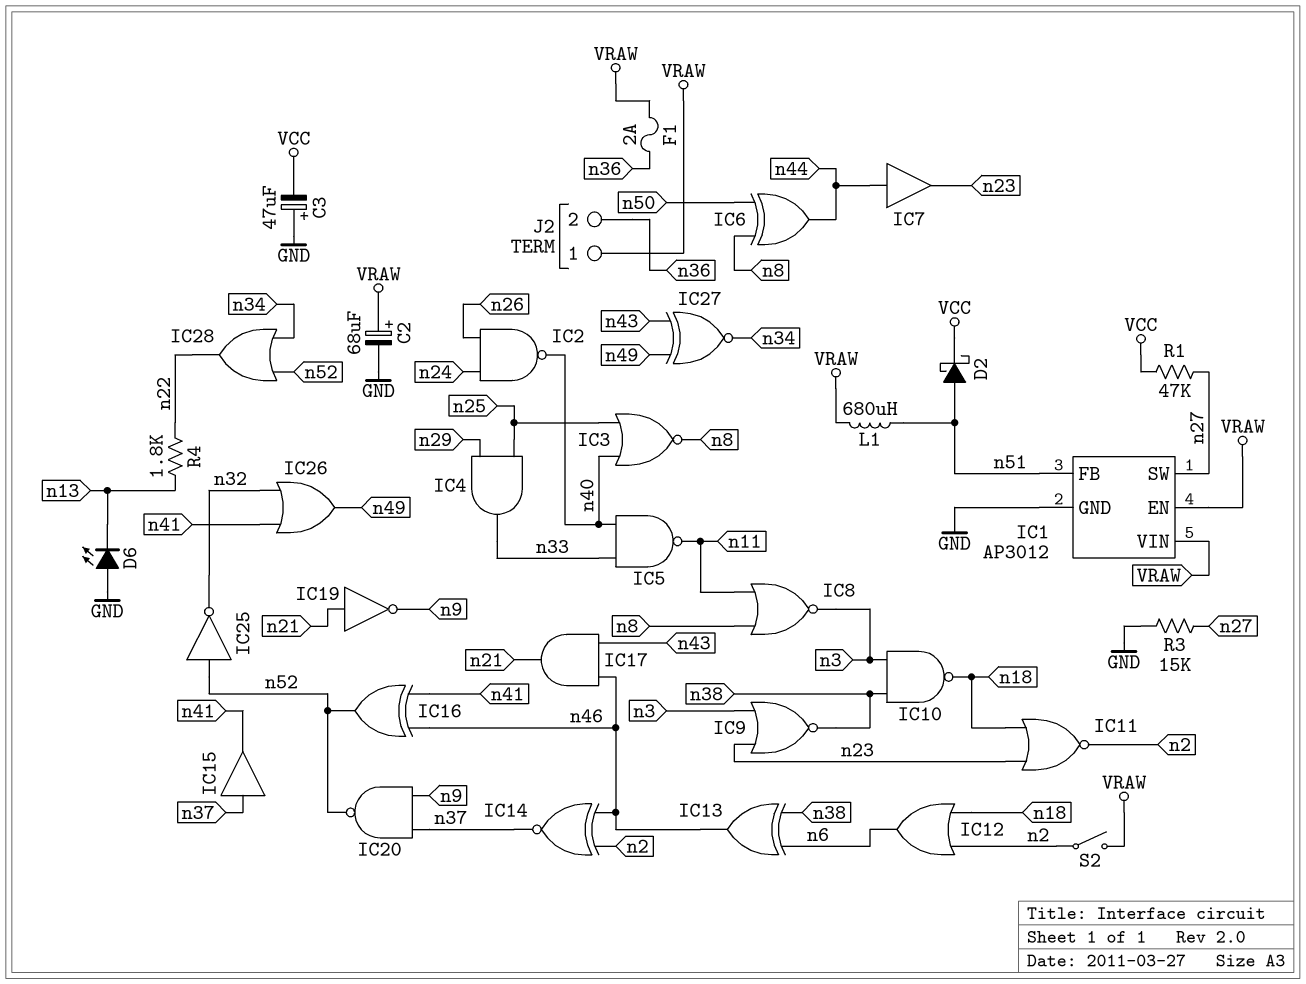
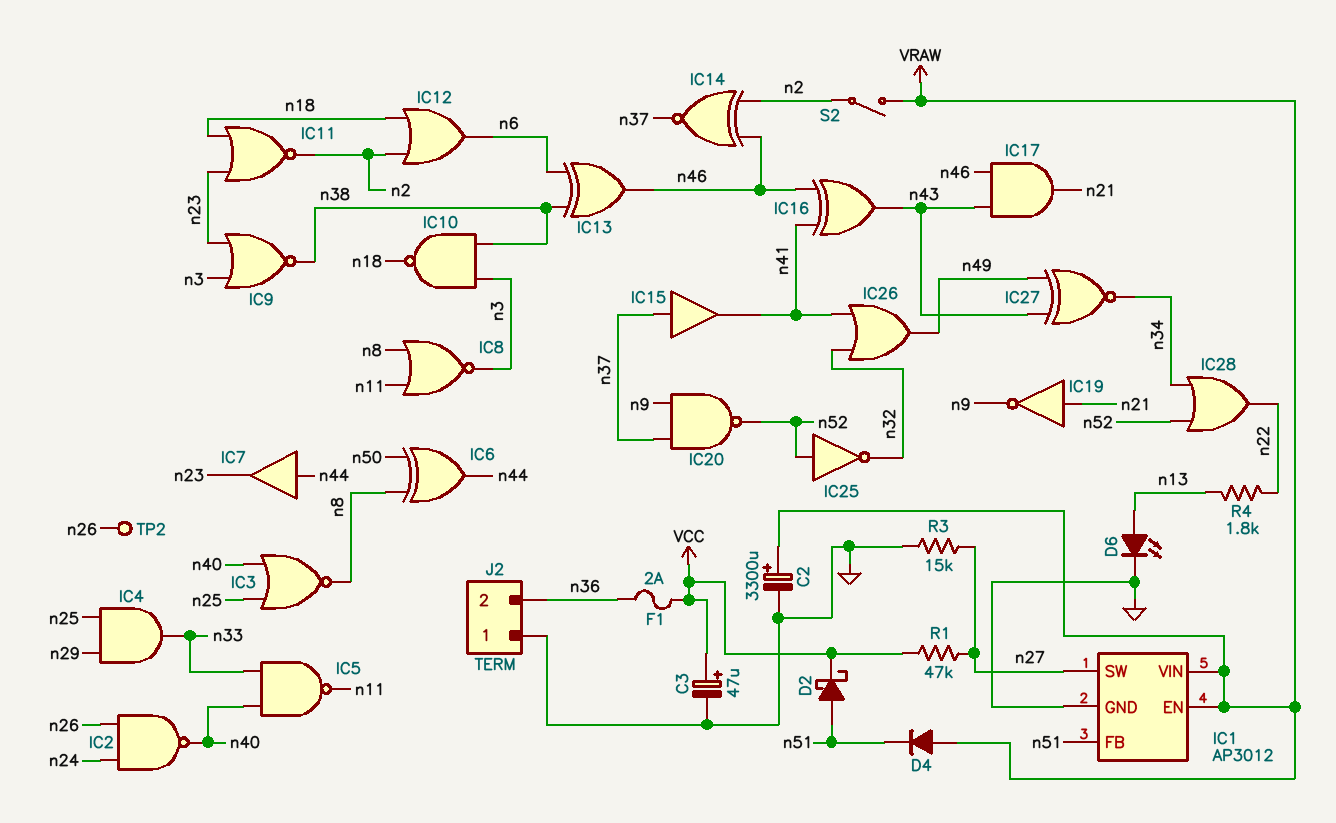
C2: 68uF (plus VRAW, minus GND) -> 3300uF (plus VRAW, minus GND)
C3: 47uF (plus GND, minus VCC) -> 47uF (plus VCC, minus GND)
D4: none -> diode (A VRAW, K n51)
D6: LED (A GND, K n13) -> LED (A n13, K GND)
F1: 2A (VRAW, n36) -> 2A (VCC, n36)
IC16: XOR (in n41, in n46, out n52) -> XOR (in n41, in n46, out n43)
J2 pin 1: VRAW -> GND
L1: 680uH (VRAW, n51) -> none
TP2: none -> test point (n26)

